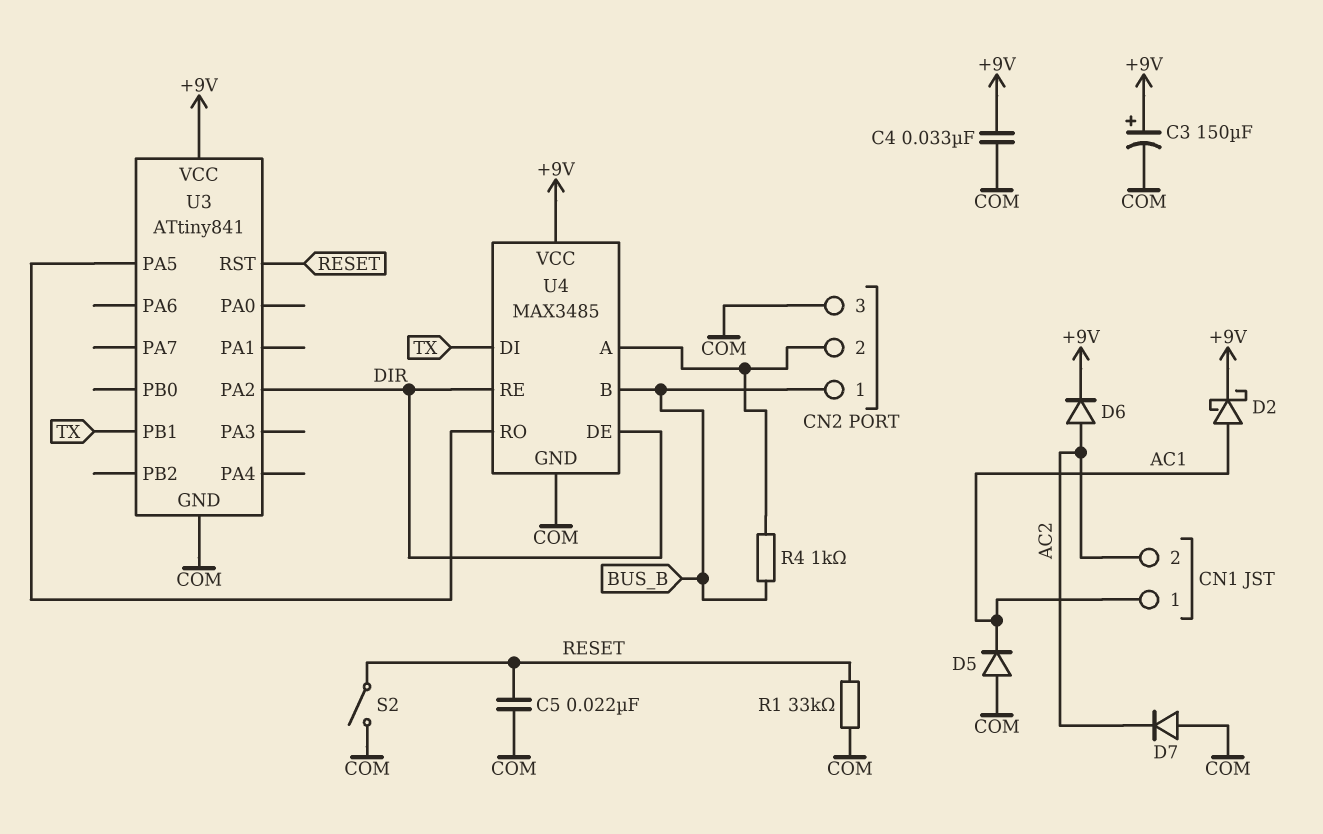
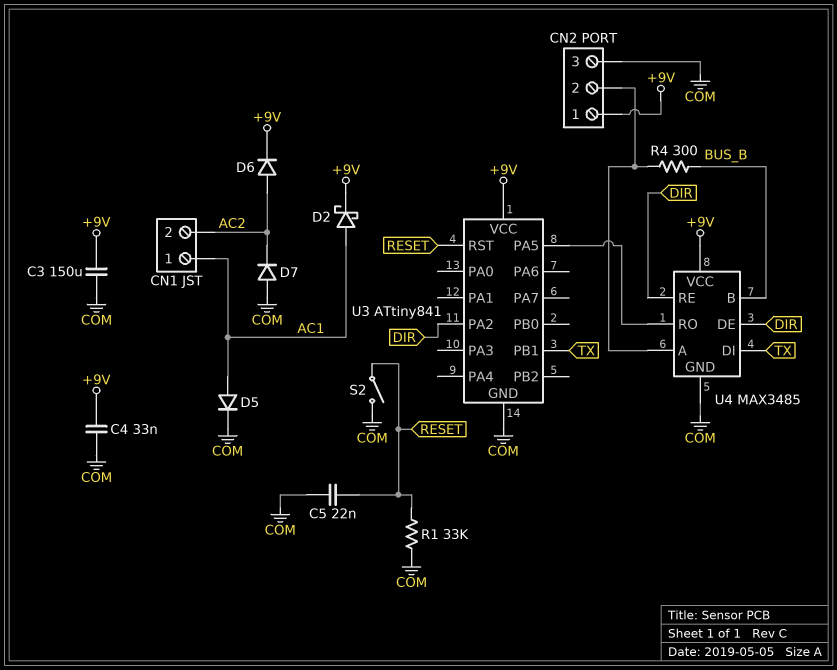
C3: 150uF (plus +9V, minus COM) -> 150uF (+9V, COM)
CN2 pin 1: BUS_B -> +9V
D5: diode (A COM, K AC1) -> diode (A AC1, K COM)
R4: 1k (BUS_B, CN2/2) -> 300 (BUS_B, CN2/2)

